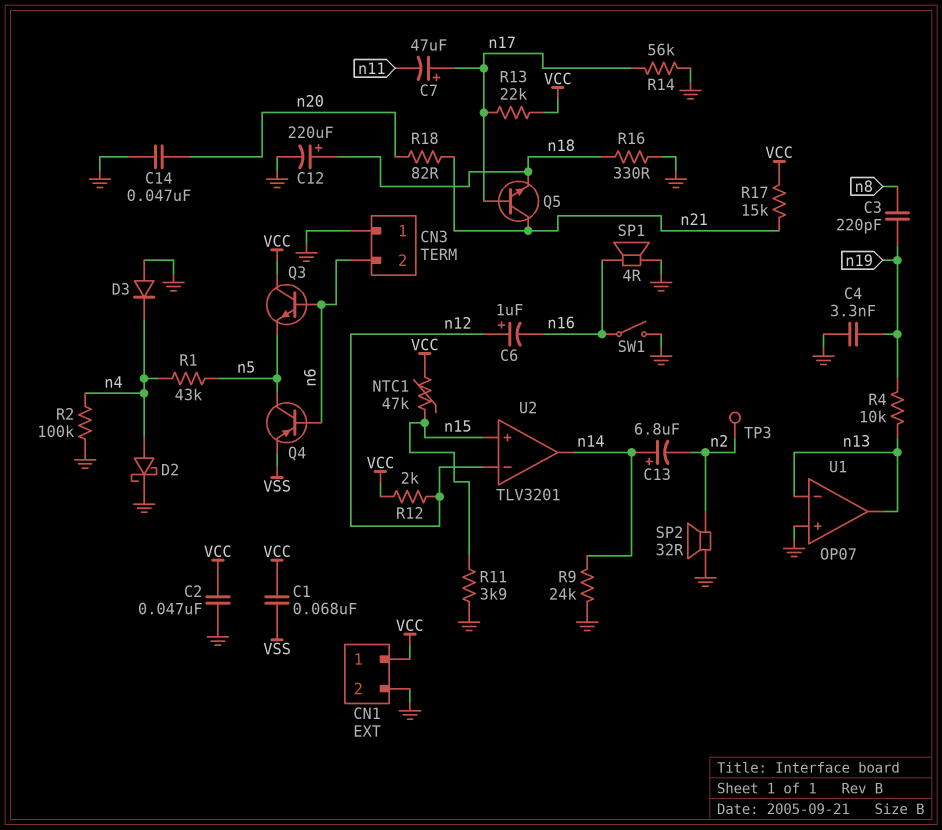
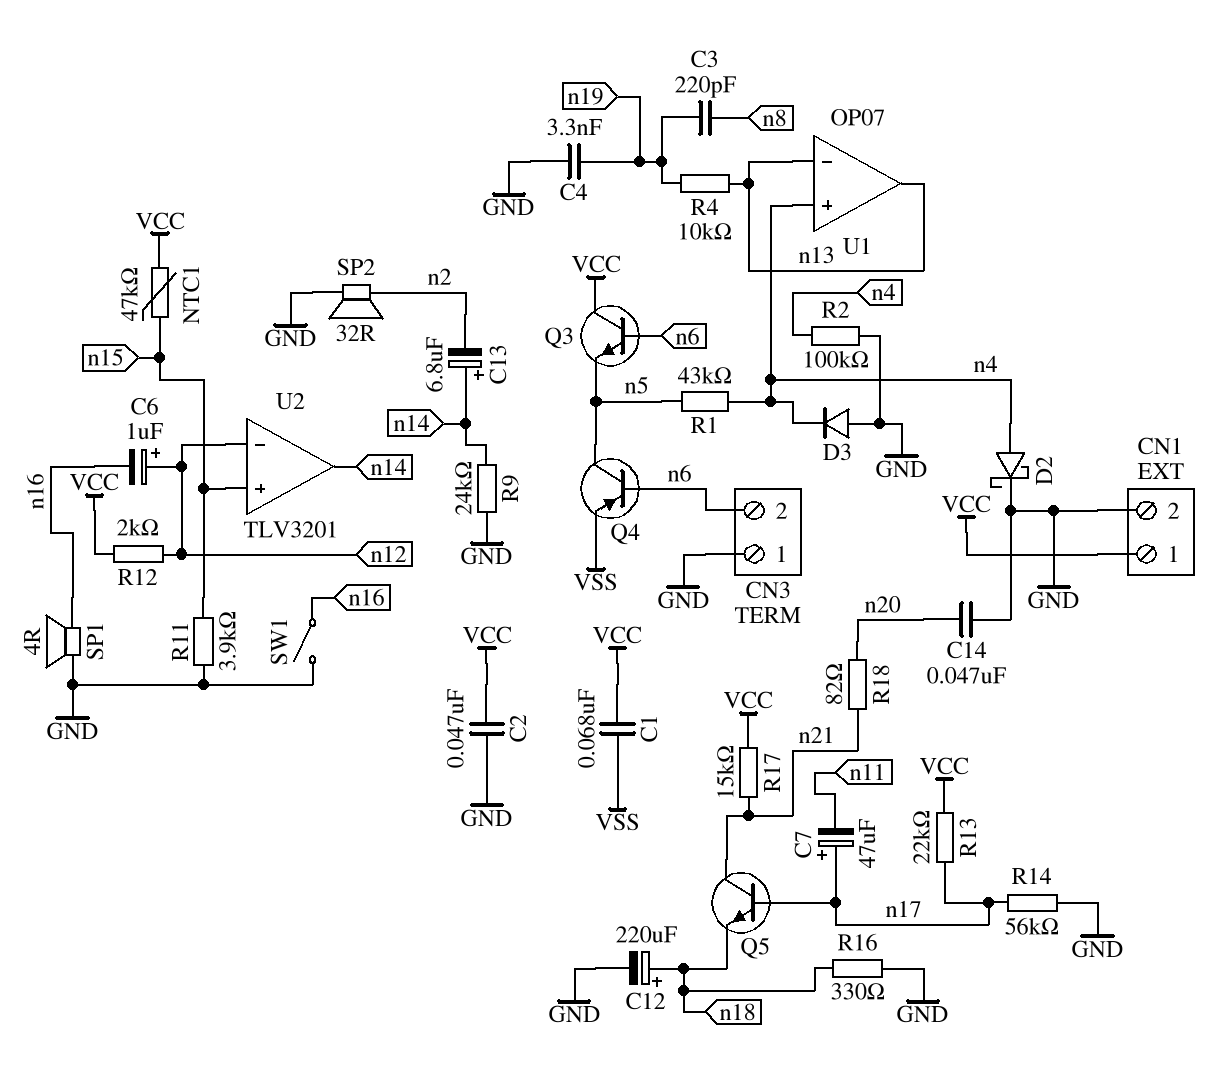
TP3: test point (n2) -> none
U1 pin in+: GND -> n4

